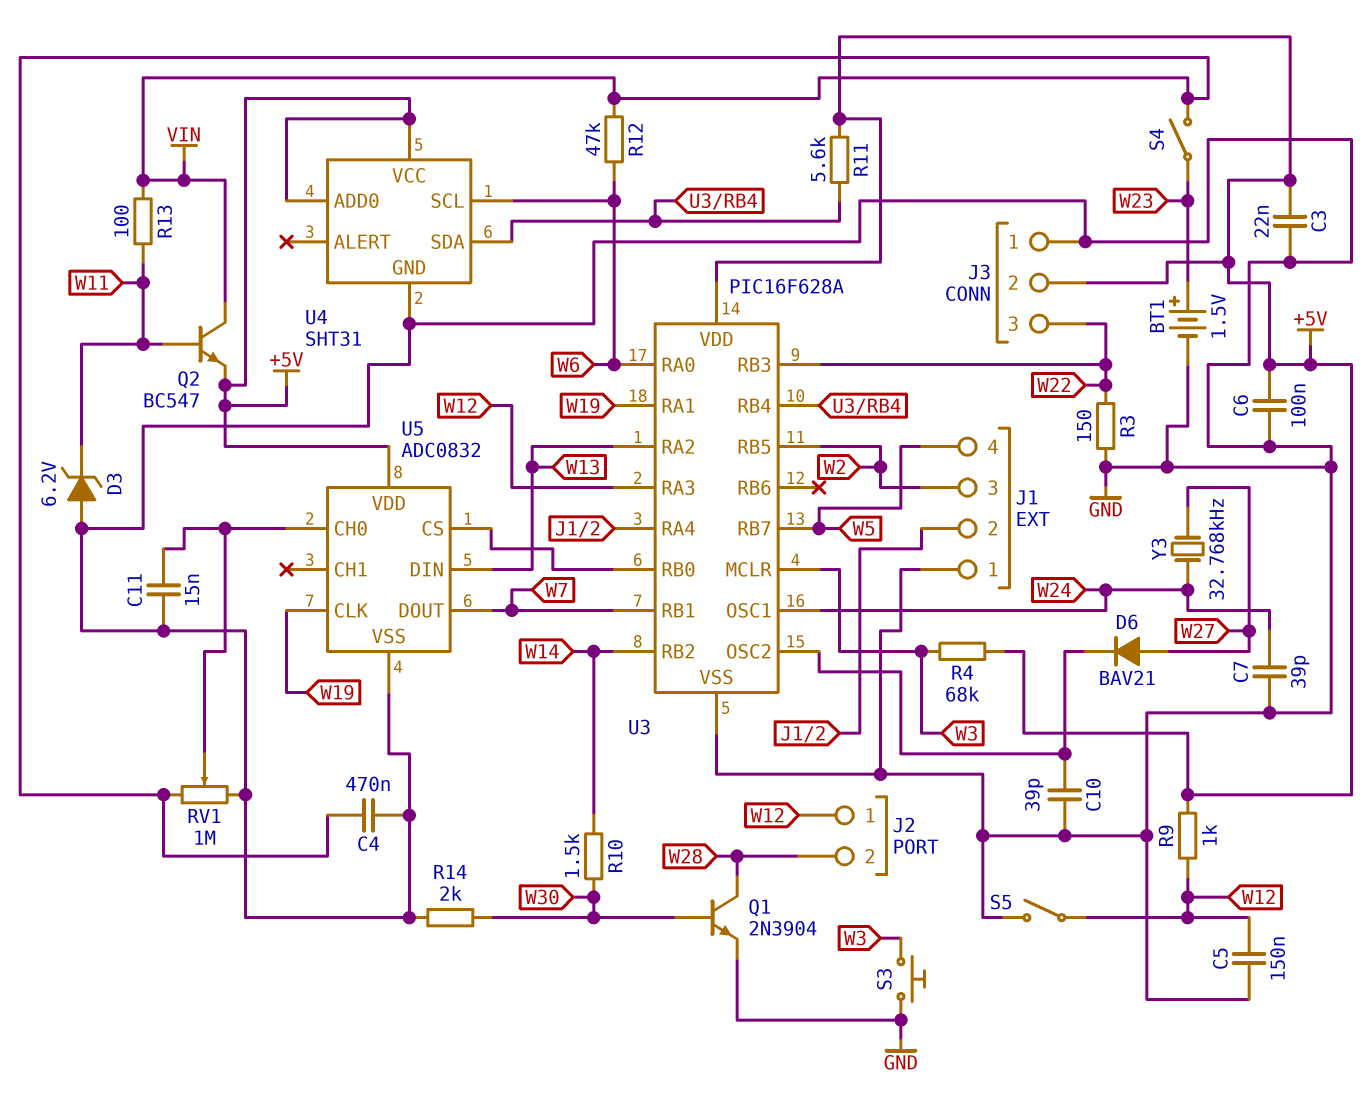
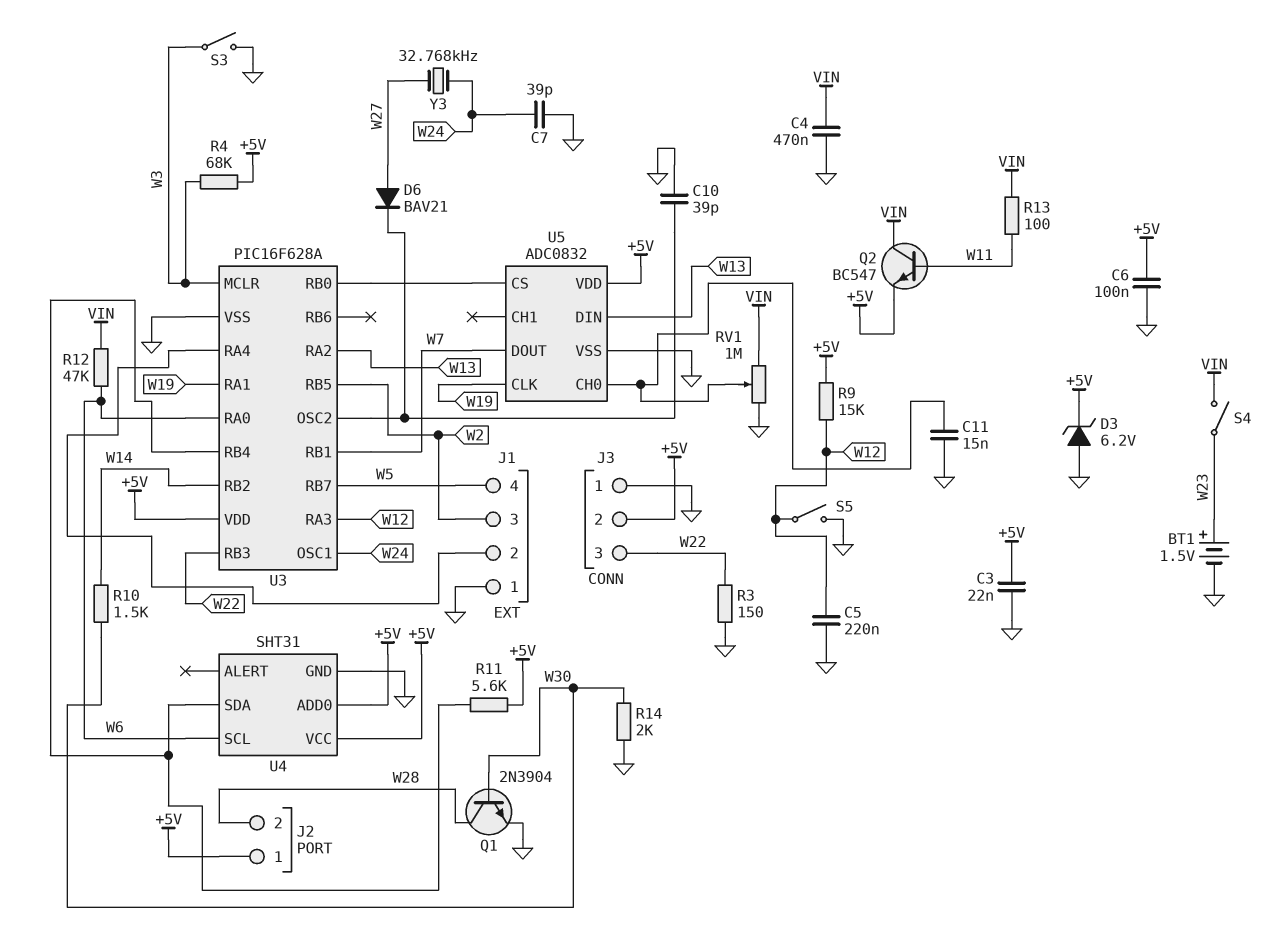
C5: 150nF (GND, W12) -> 220nF (GND, W12)
D3: zener 6.2V (A GND, K W11) -> zener 6.2V (A GND, K +5V)
J2 pin 1: W12 -> +5V
R9: 1k (+5V, W12) -> 15k (+5V, W12)
S3: button (GND, W3) -> switch (GND, W3)

